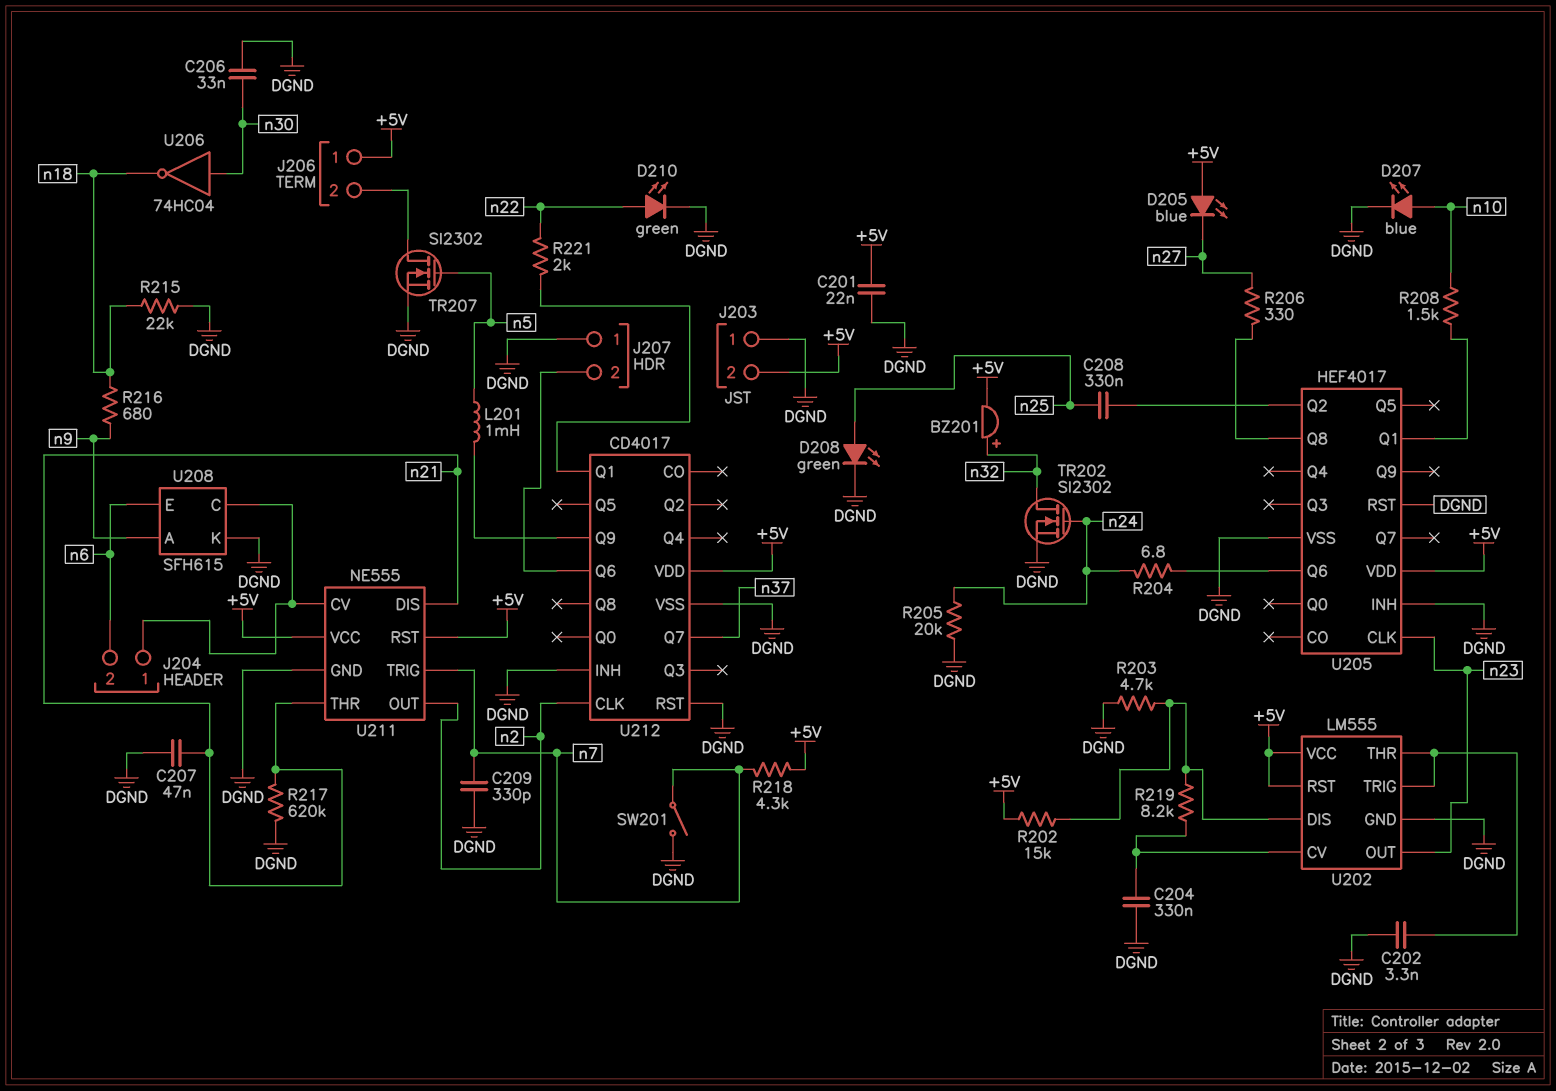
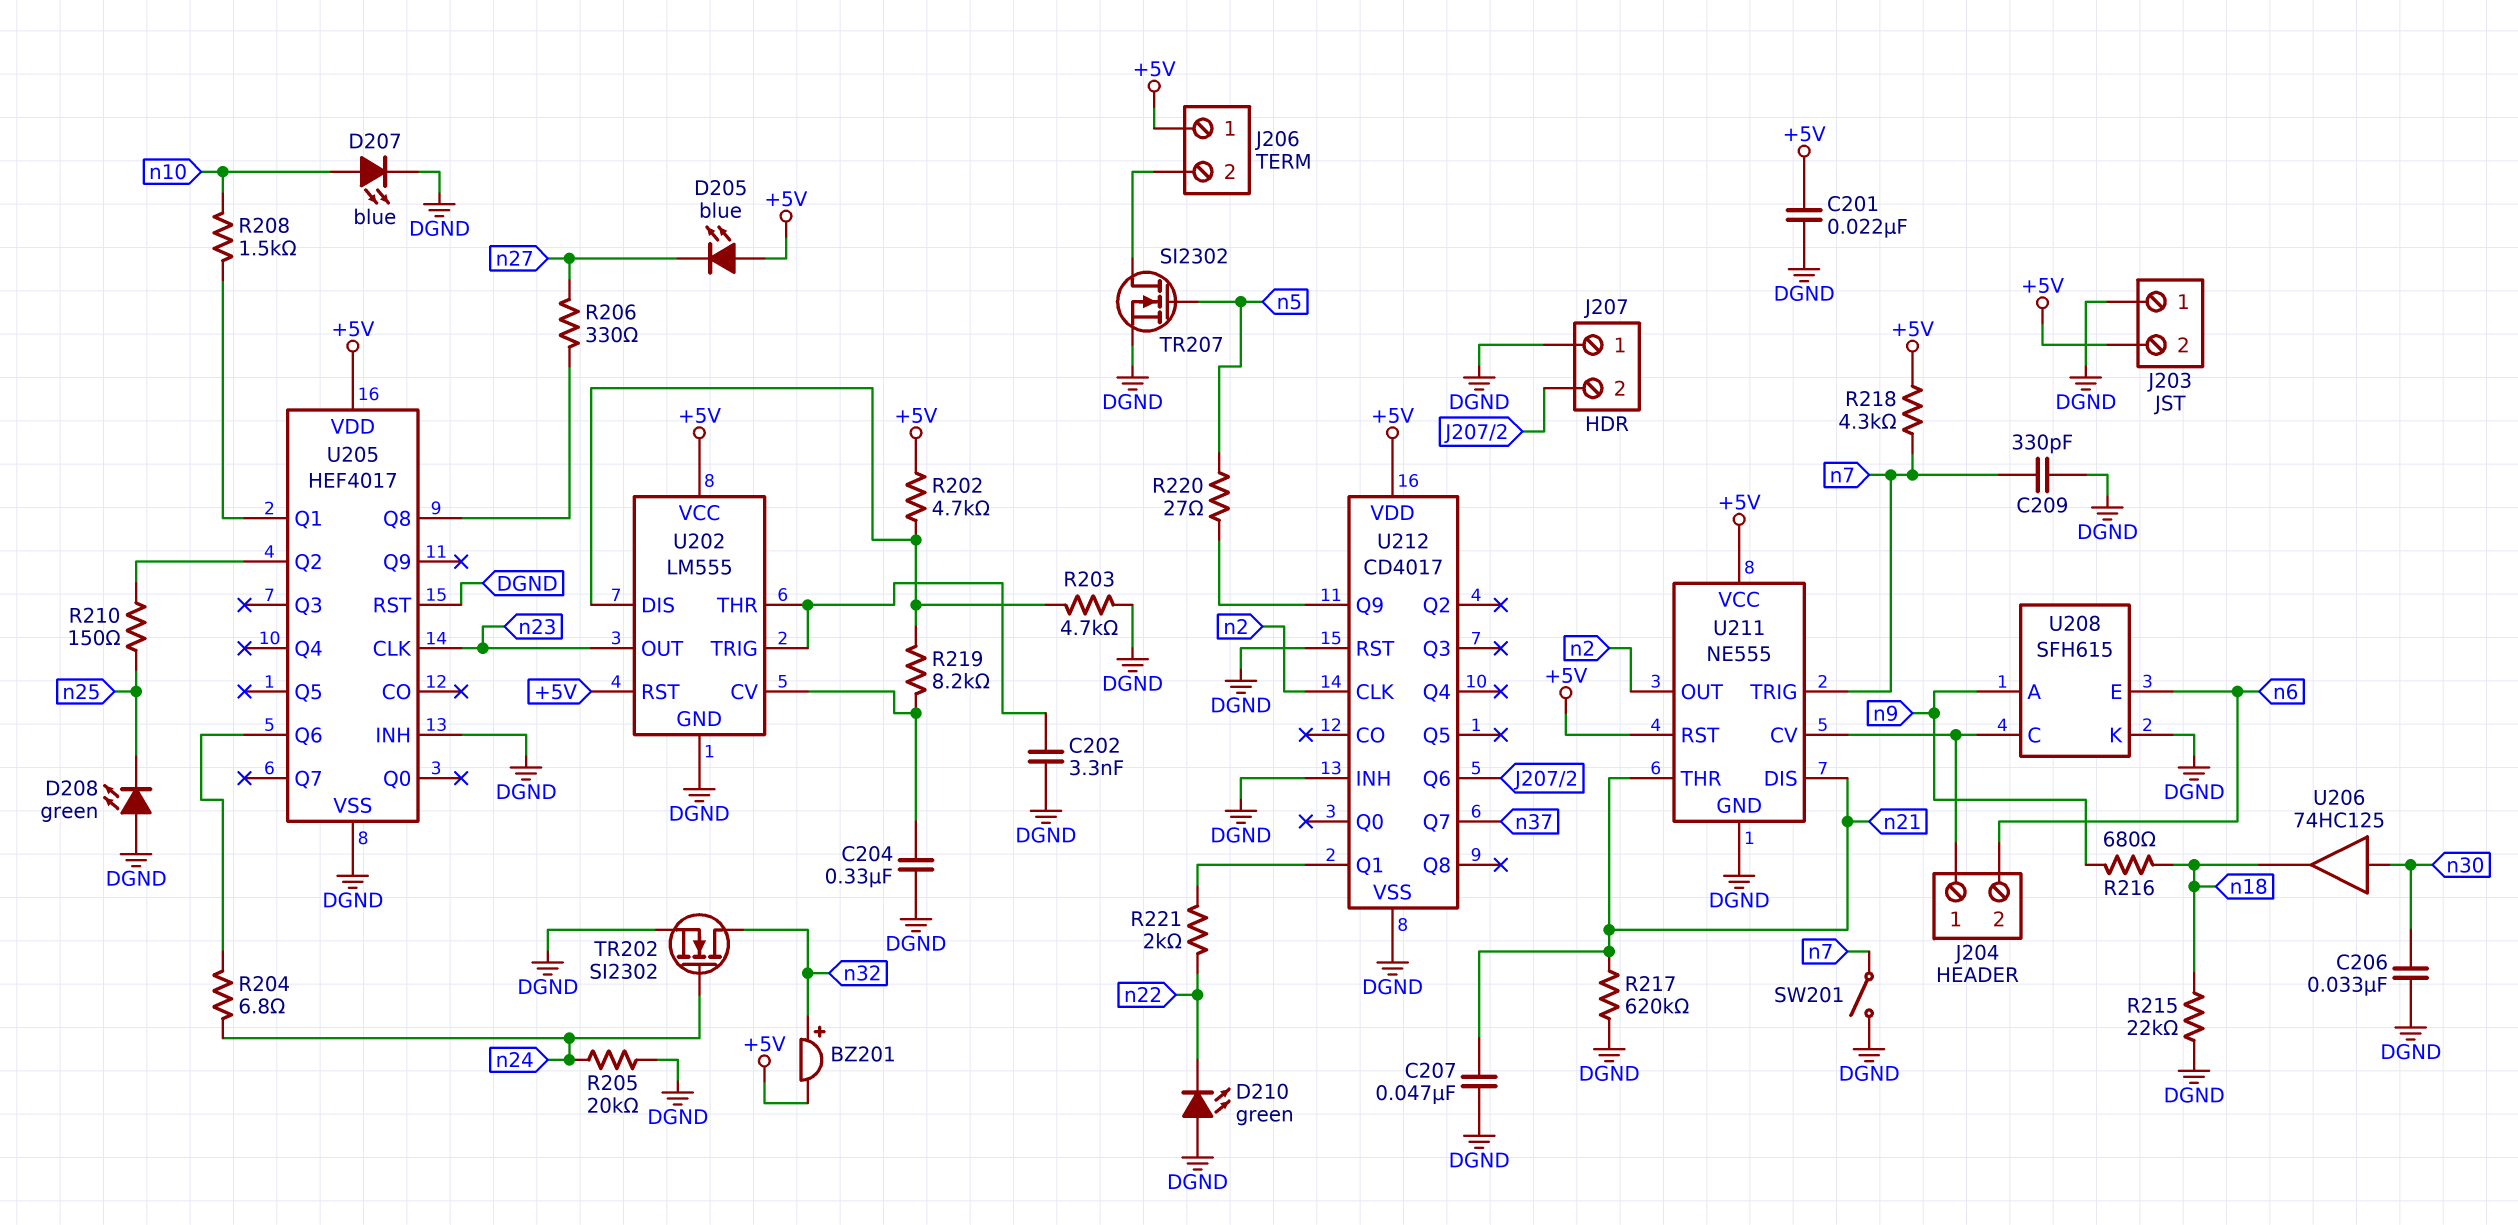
C208: 330nF (U205/Q2, n25) -> none
D208: LED green (A n25, K DGND) -> LED green (A DGND, K n25)
D210: LED green (A n22, K DGND) -> LED green (A DGND, K n22)
L201: 1mH (U212/Q9, n5) -> none
R202: 15k (+5V, U202/DIS) -> 4.7k (+5V, U202/DIS)
R210: none -> 150 (U205/Q2, n25)
R220: none -> 27 (U212/Q9, n5)
U206: NOT 74HC04 (in n30, out n18) -> buffer 74HC125 (in n30, out n18)

